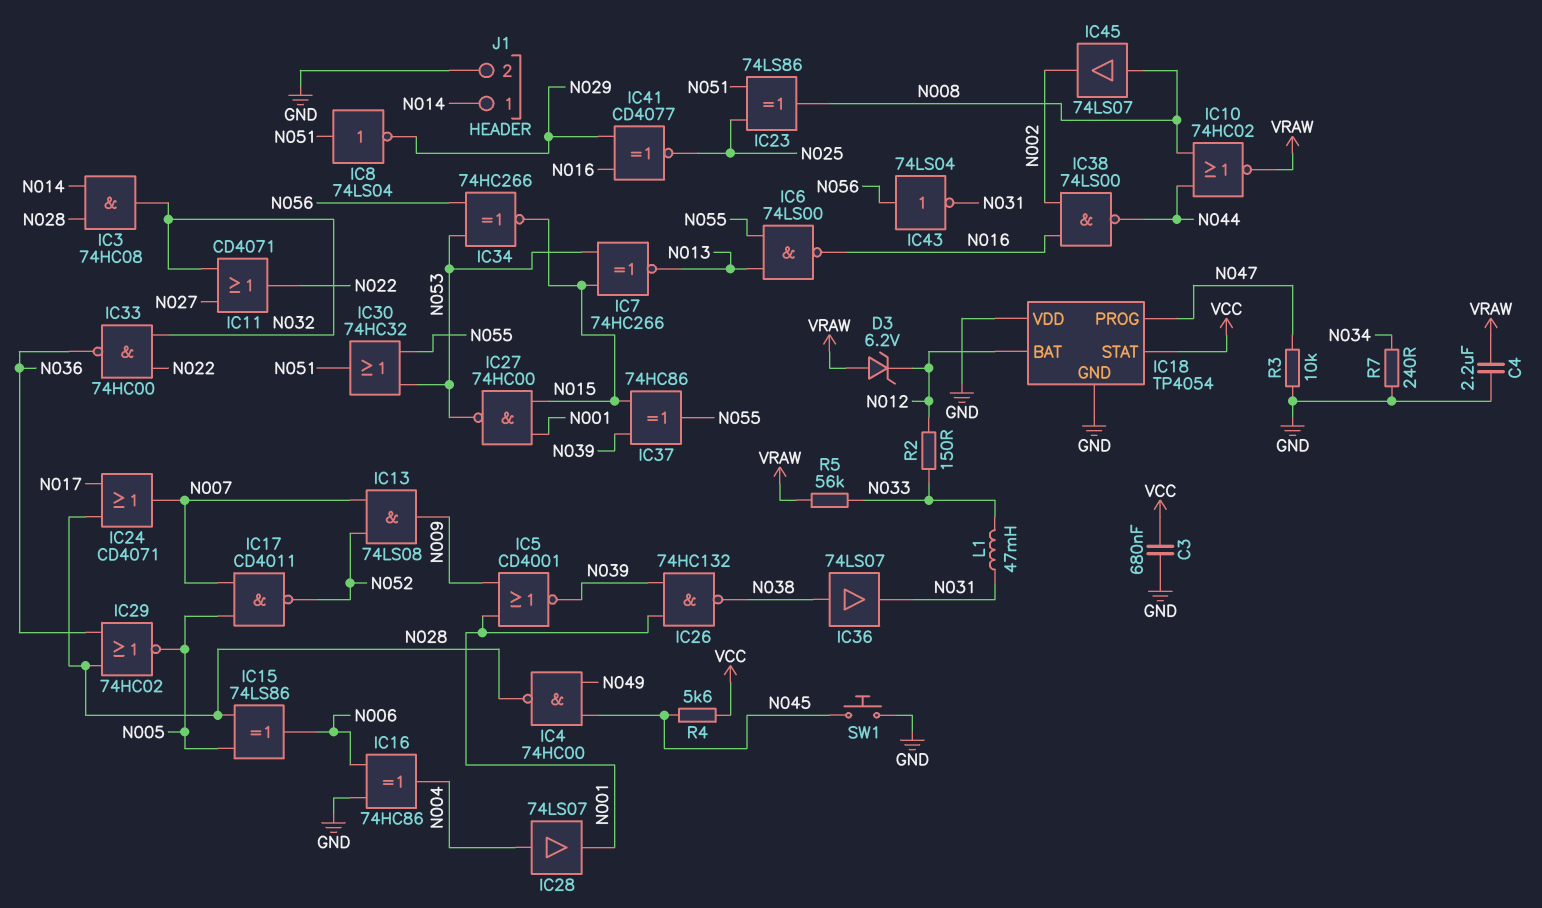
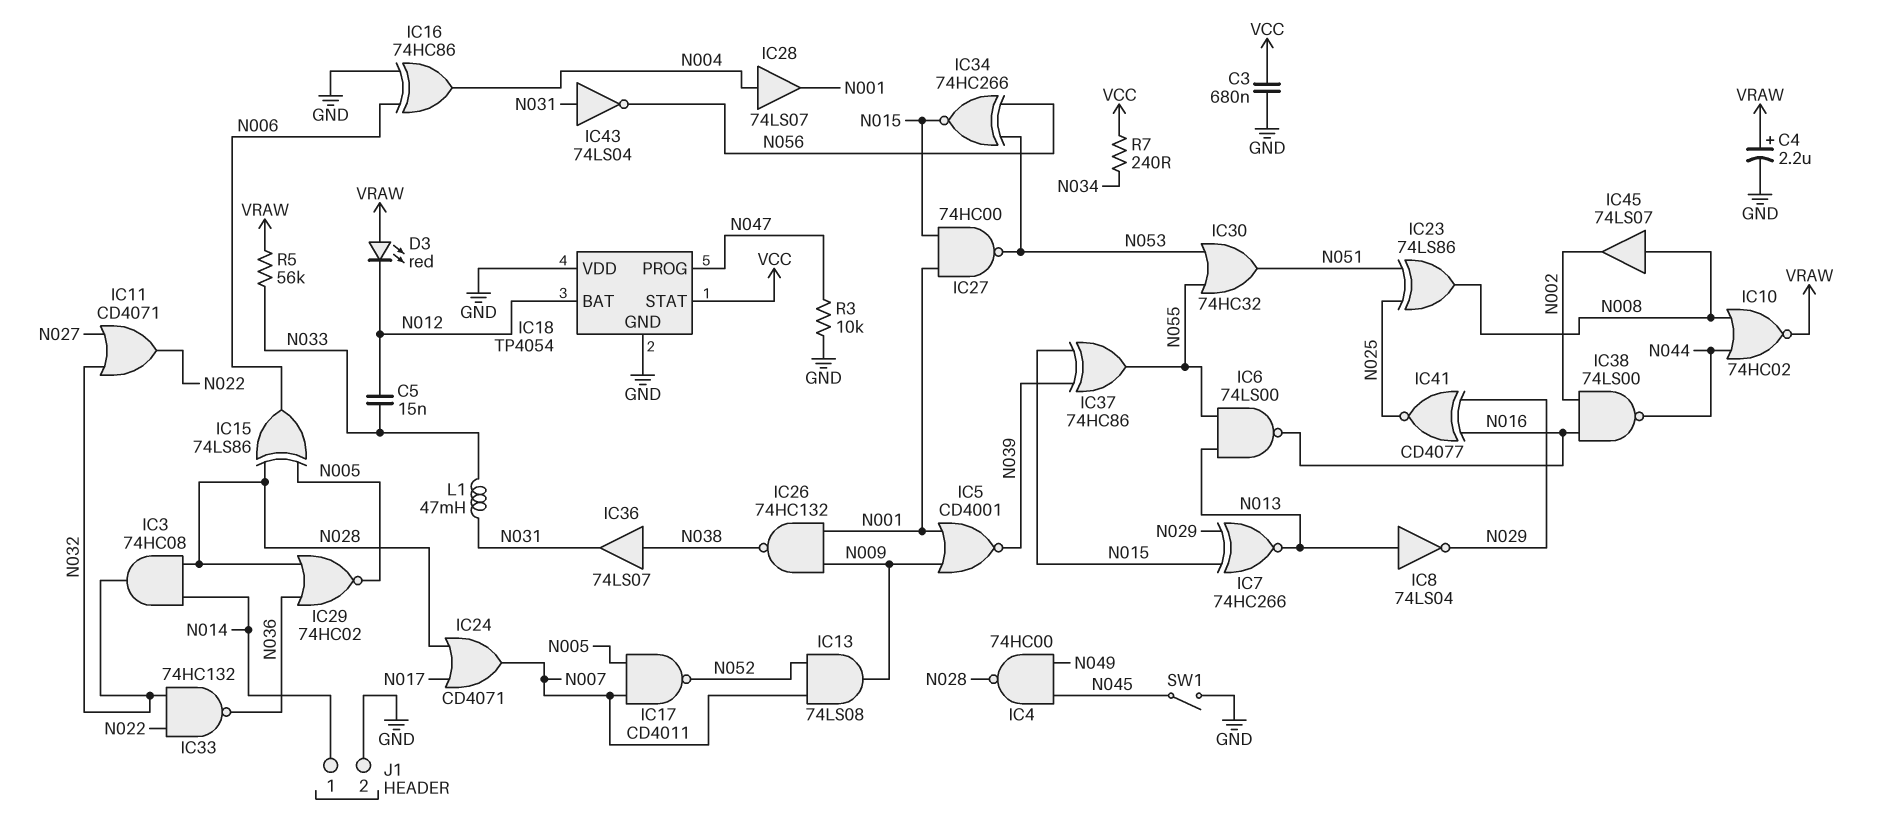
C4: 2.2uF (GND, VRAW) -> 2.2uF (plus VRAW, minus GND)
C5: none -> 15nF (N012, N033)
D3: zener 6.2V (A VRAW, K N012) -> LED red (A VRAW, K N012)
IC7: XNOR 74HC266 (in N015, in N053, out N013) -> XNOR 74HC266 (in N015, in N029, out N013)
IC8: NOT 74LS04 (in N051, out N029) -> NOT 74LS04 (in N013, out N029)
IC26: NAND 74HC132 (in N001, in N039, out N038) -> NAND 74HC132 (in N001, in N009, out N038)
IC33: NAND 74HC00 (in N022, in N032, out N036) -> NAND 74HC132 (in N022, in N032, out N036)
IC43: NOT 74LS04 (in N056, out N031) -> NOT 74LS04 (in N031, out N056)
R2: 150 (N012, N033) -> none
R4: 5.6k (N045, VCC) -> none
R7: 240 (GND, N034) -> 240 (N034, VCC)
SW1: button (GND, N045) -> switch (GND, N045)

